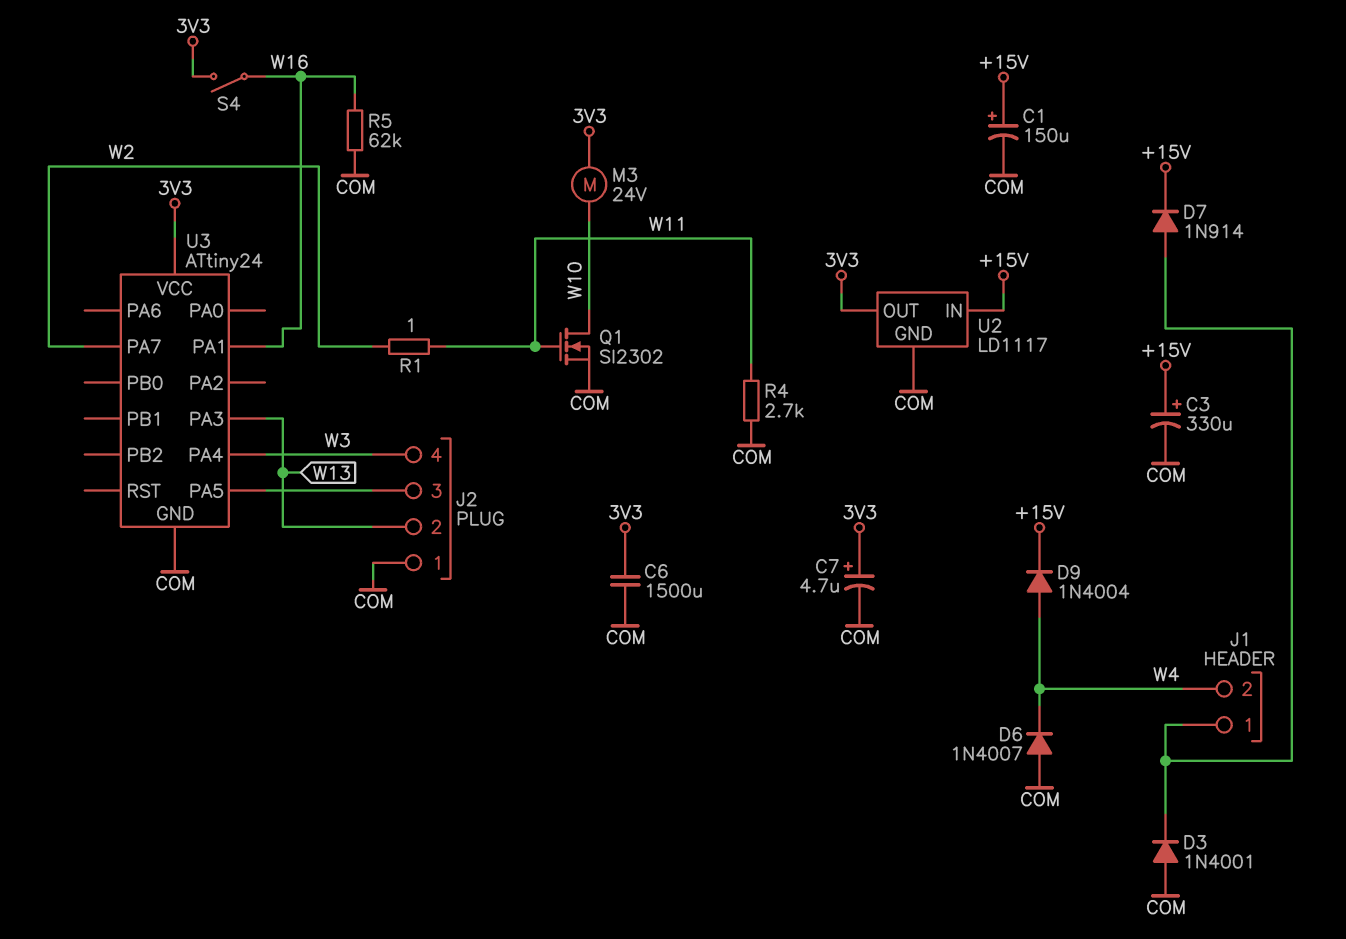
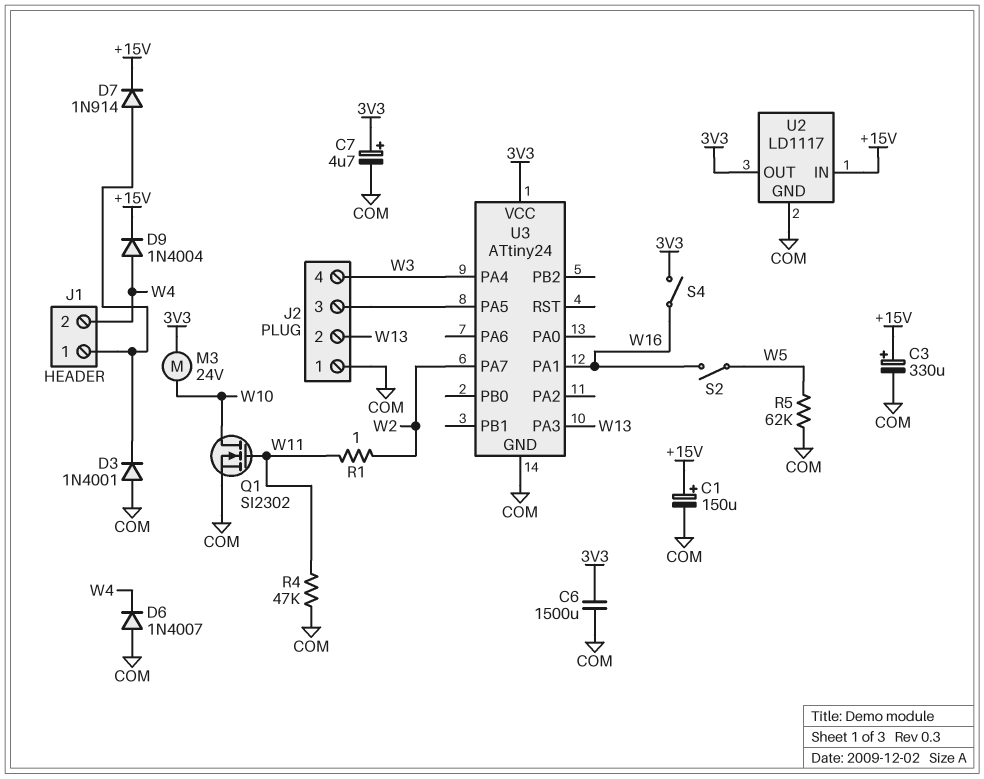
R4: 2.7k (COM, W11) -> 47k (COM, W11)
R5: 62k (COM, W16) -> 62k (COM, W5)
S2: none -> switch (W5, W16)

